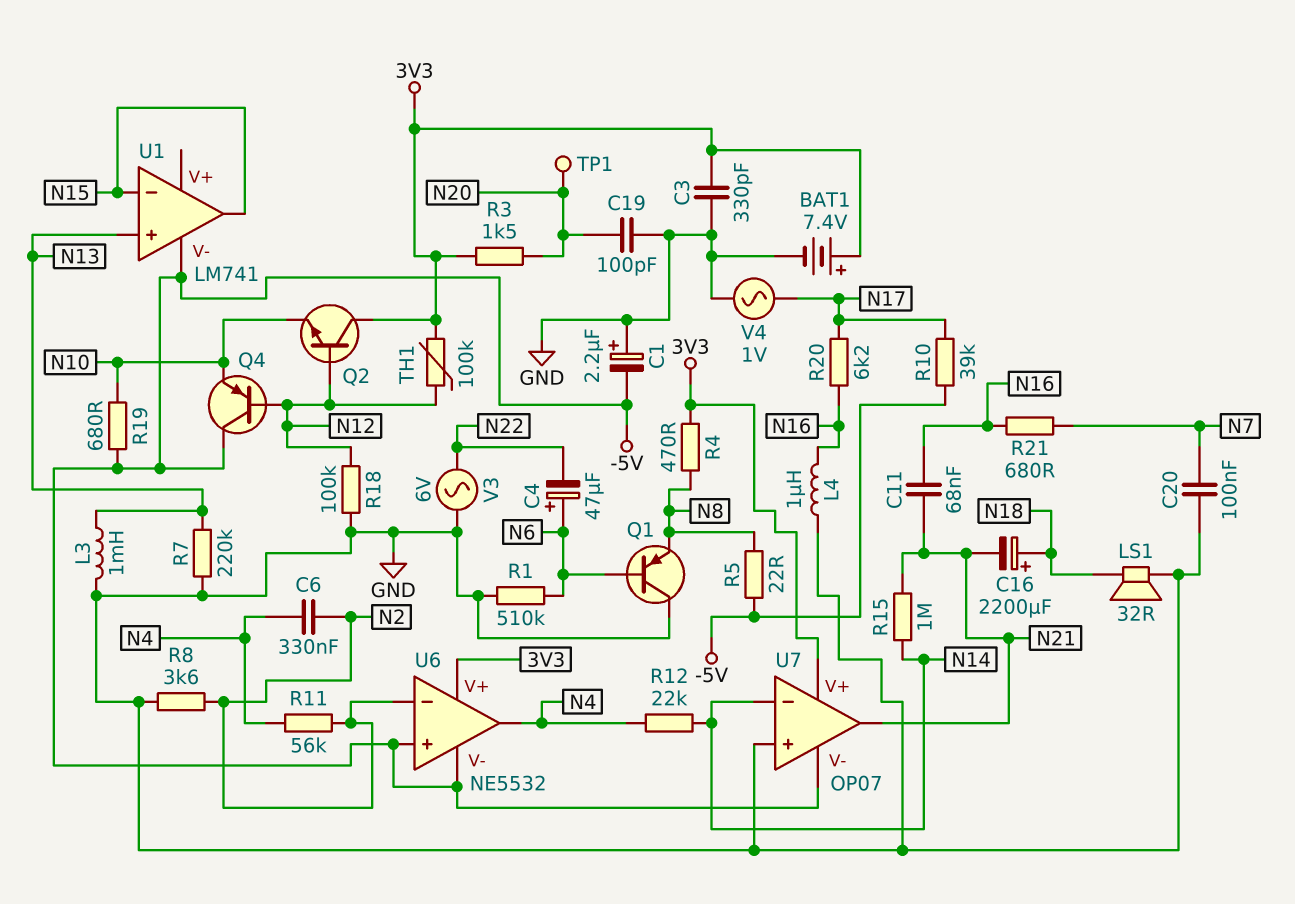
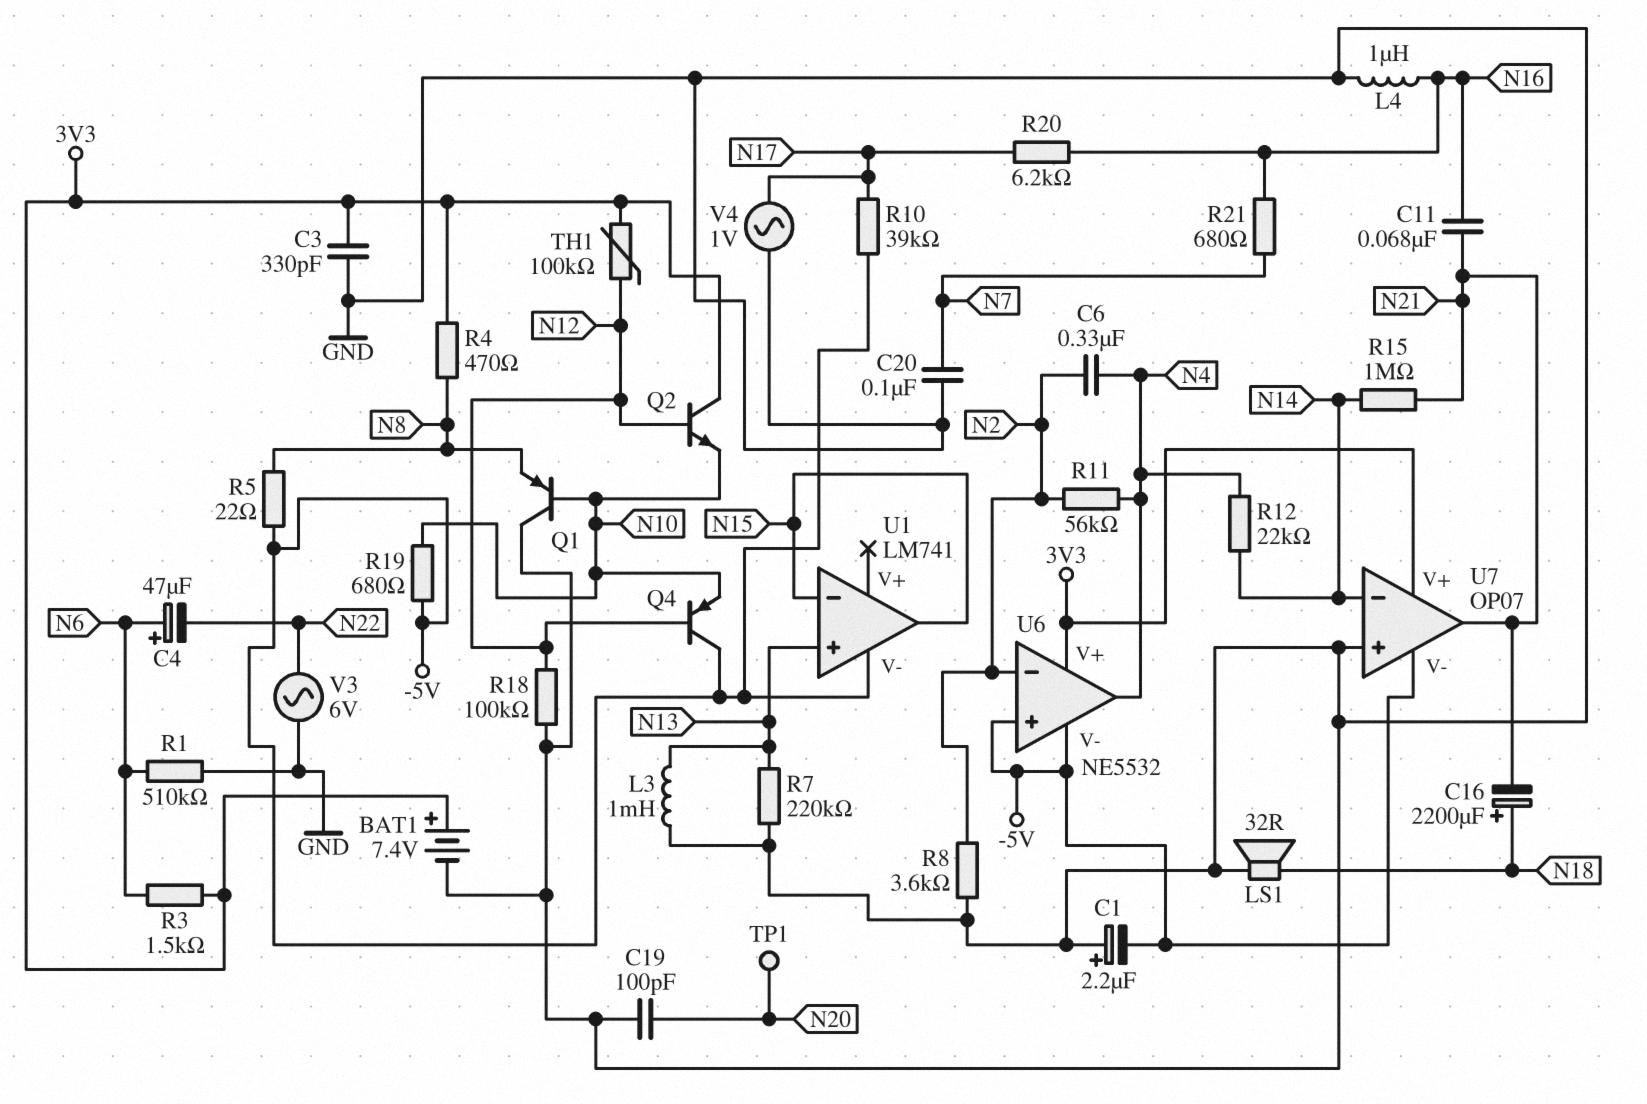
Q1: PNP (B N6, C GND, E N8) -> PNP (B N10, C GND, E N8)
R3: 1.5k (3V3, N20) -> 1.5k (3V3, N6)

